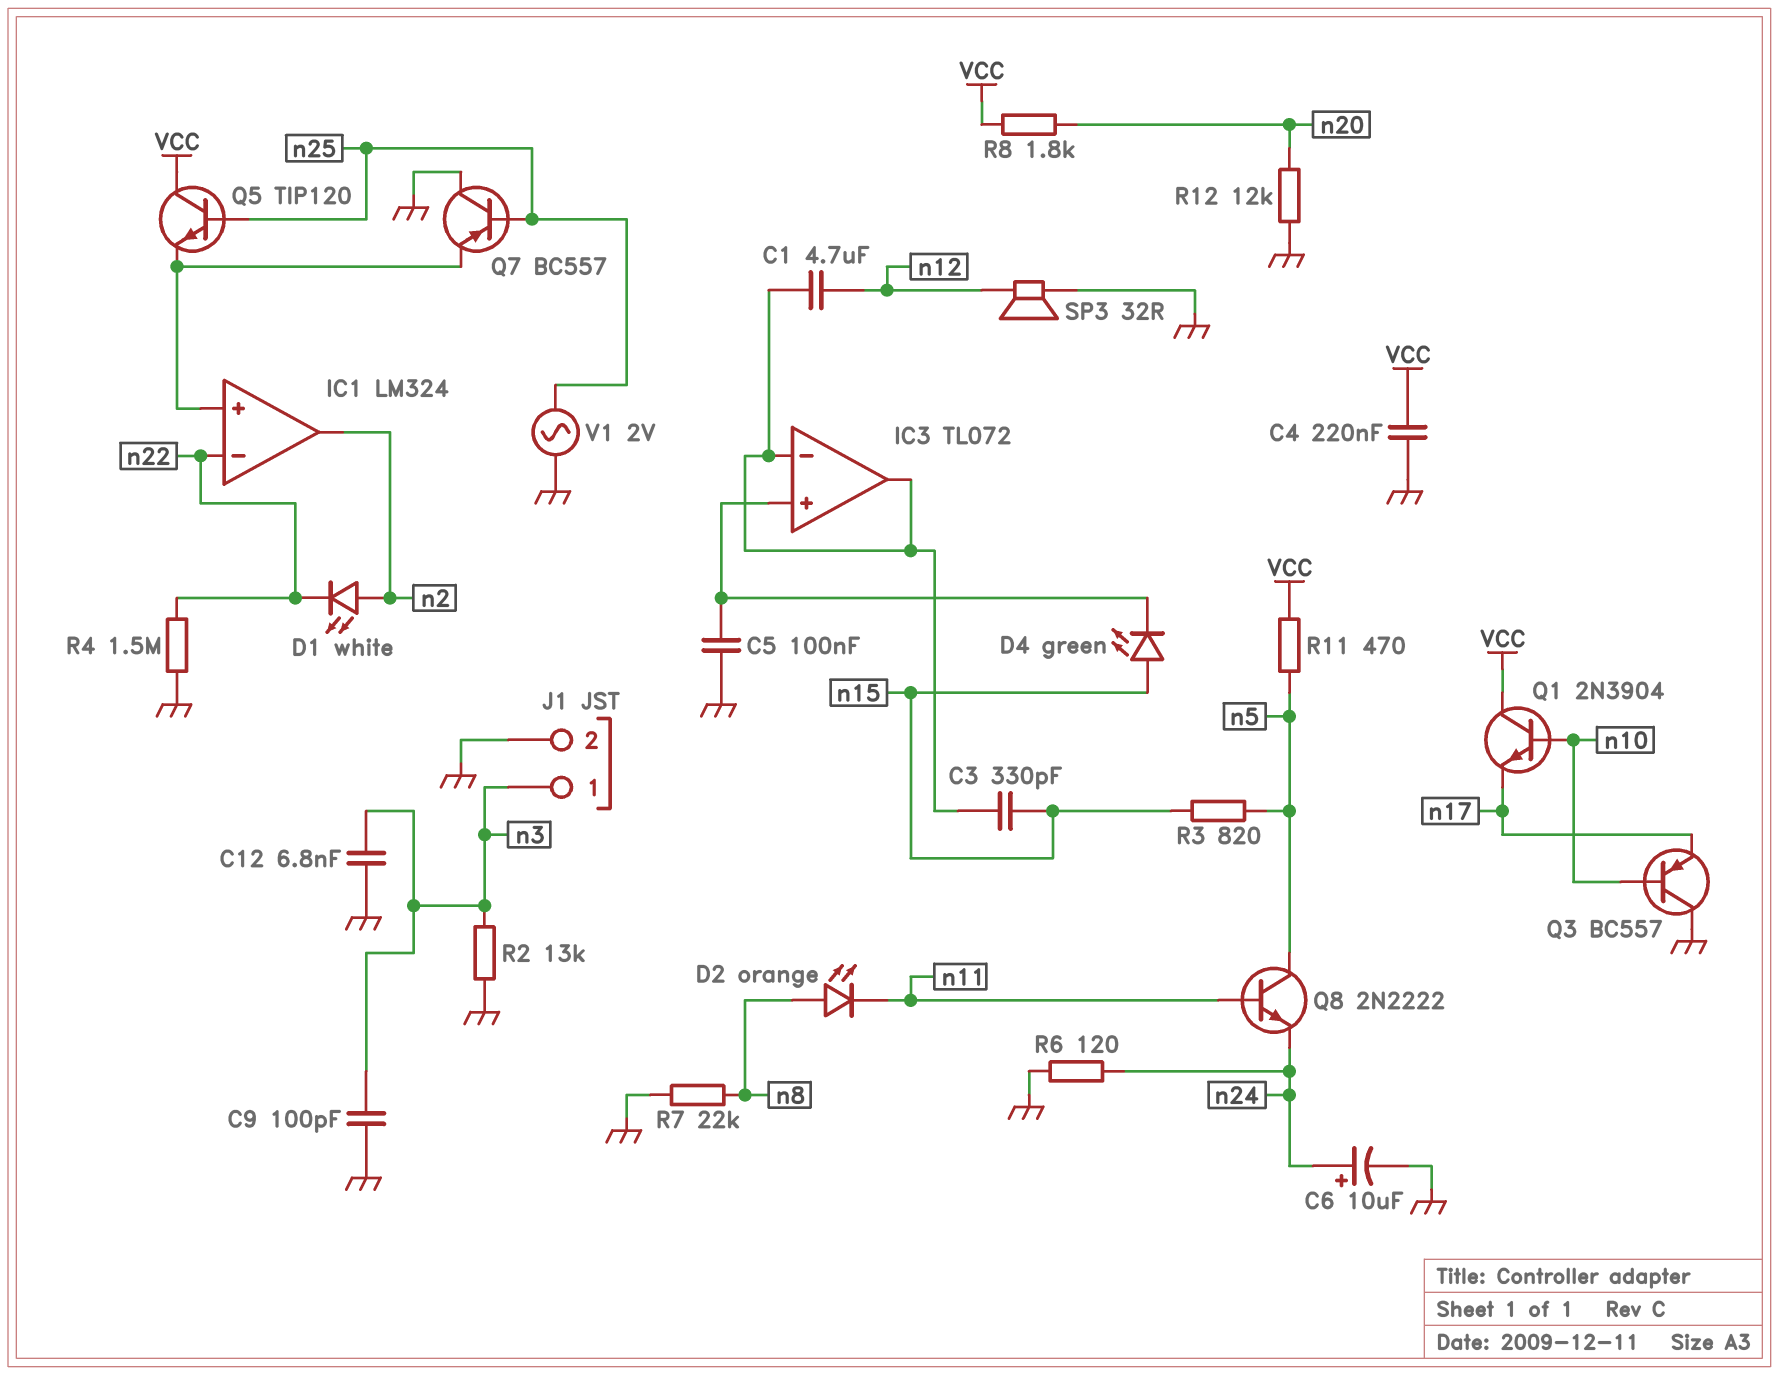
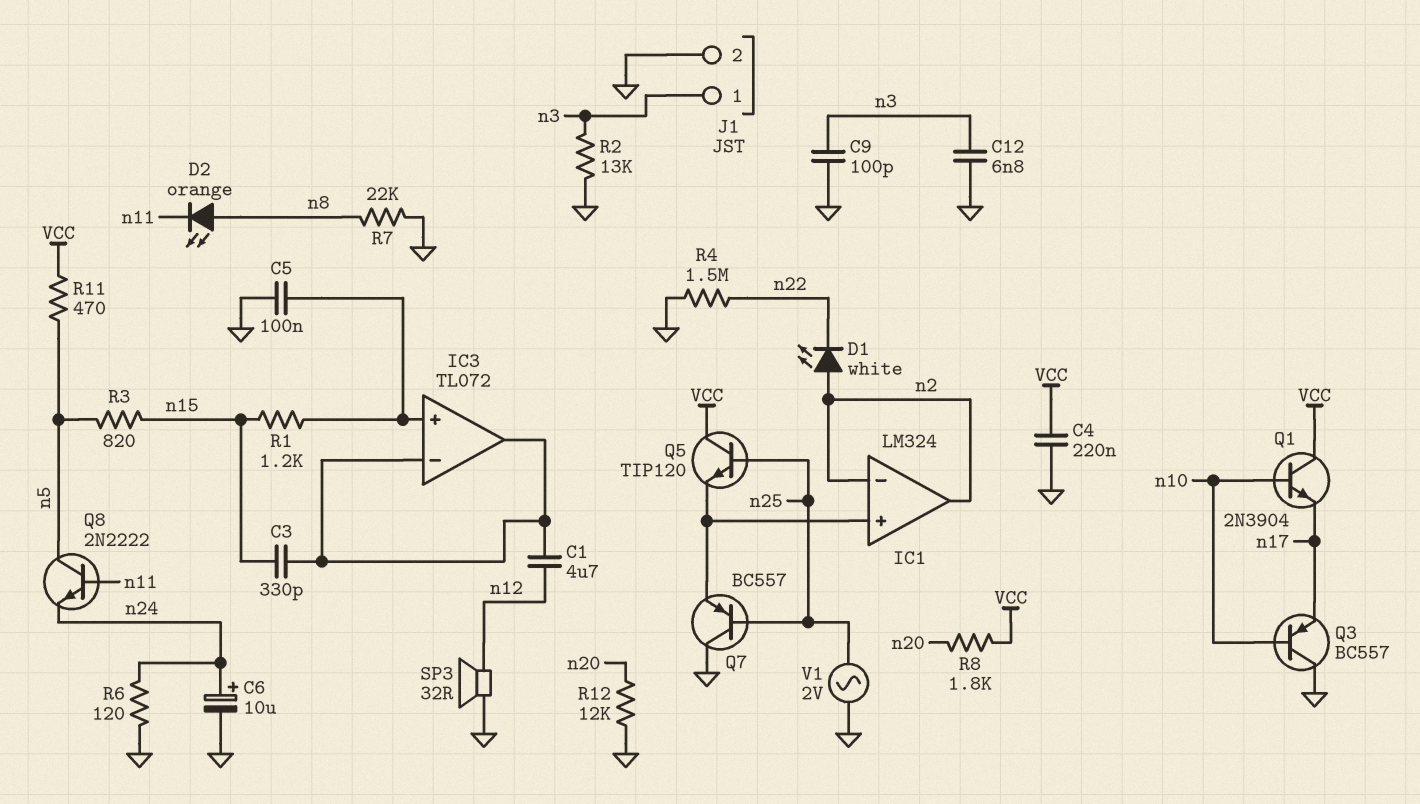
D4: LED green (A n15, K IC3/in+) -> none
IC1 pin in-: n22 -> n2
R1: none -> 1.2k (IC3/in+, n15)

